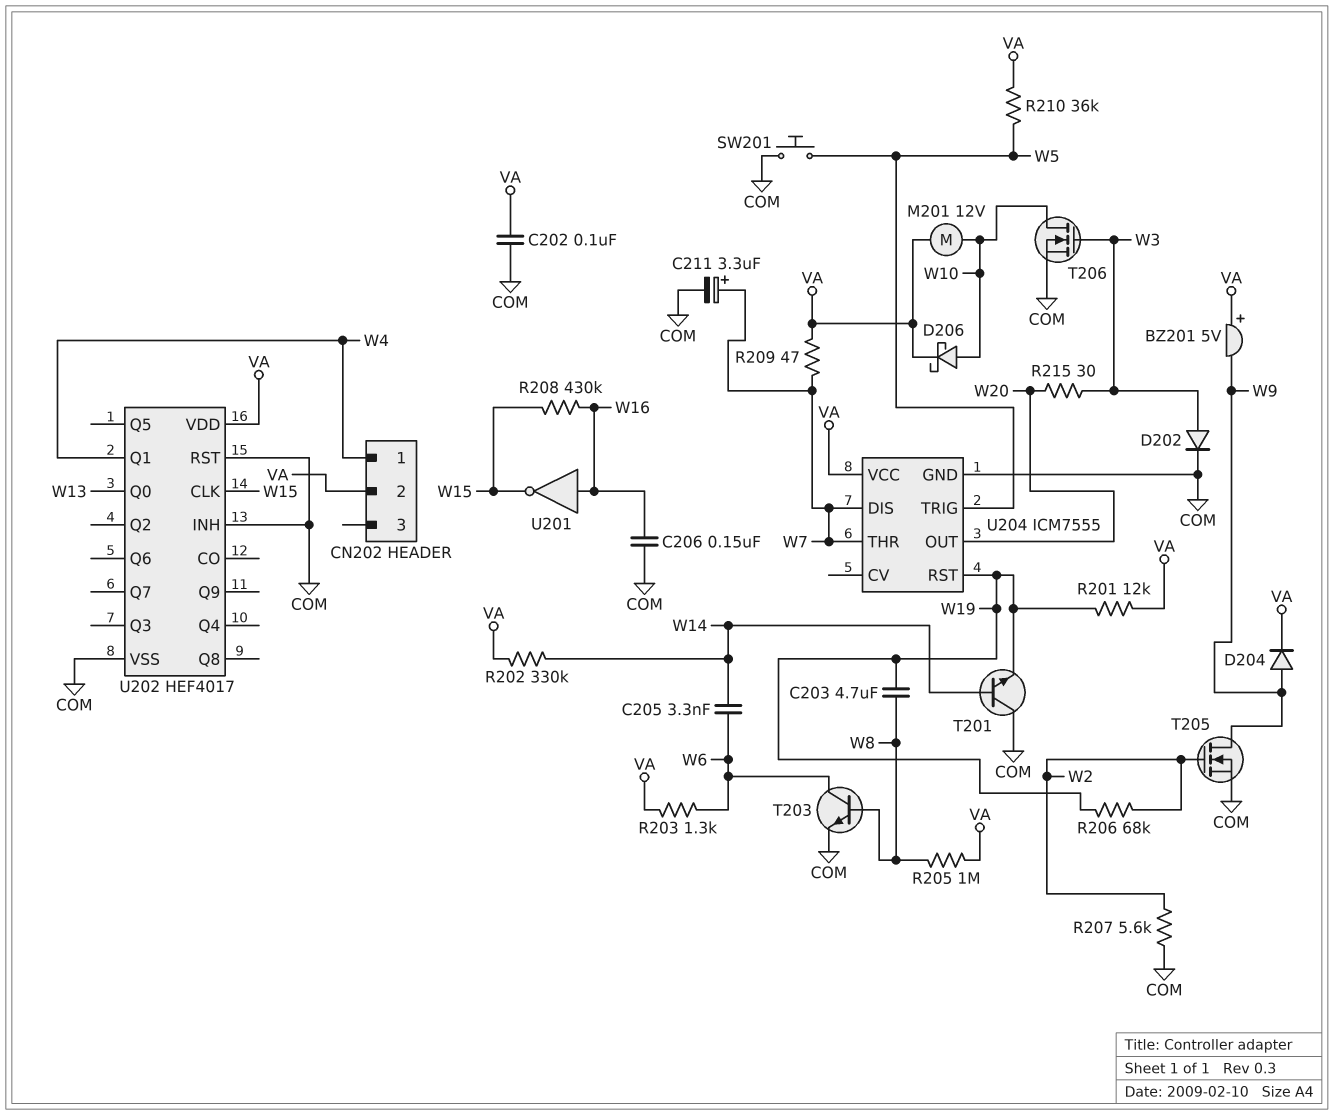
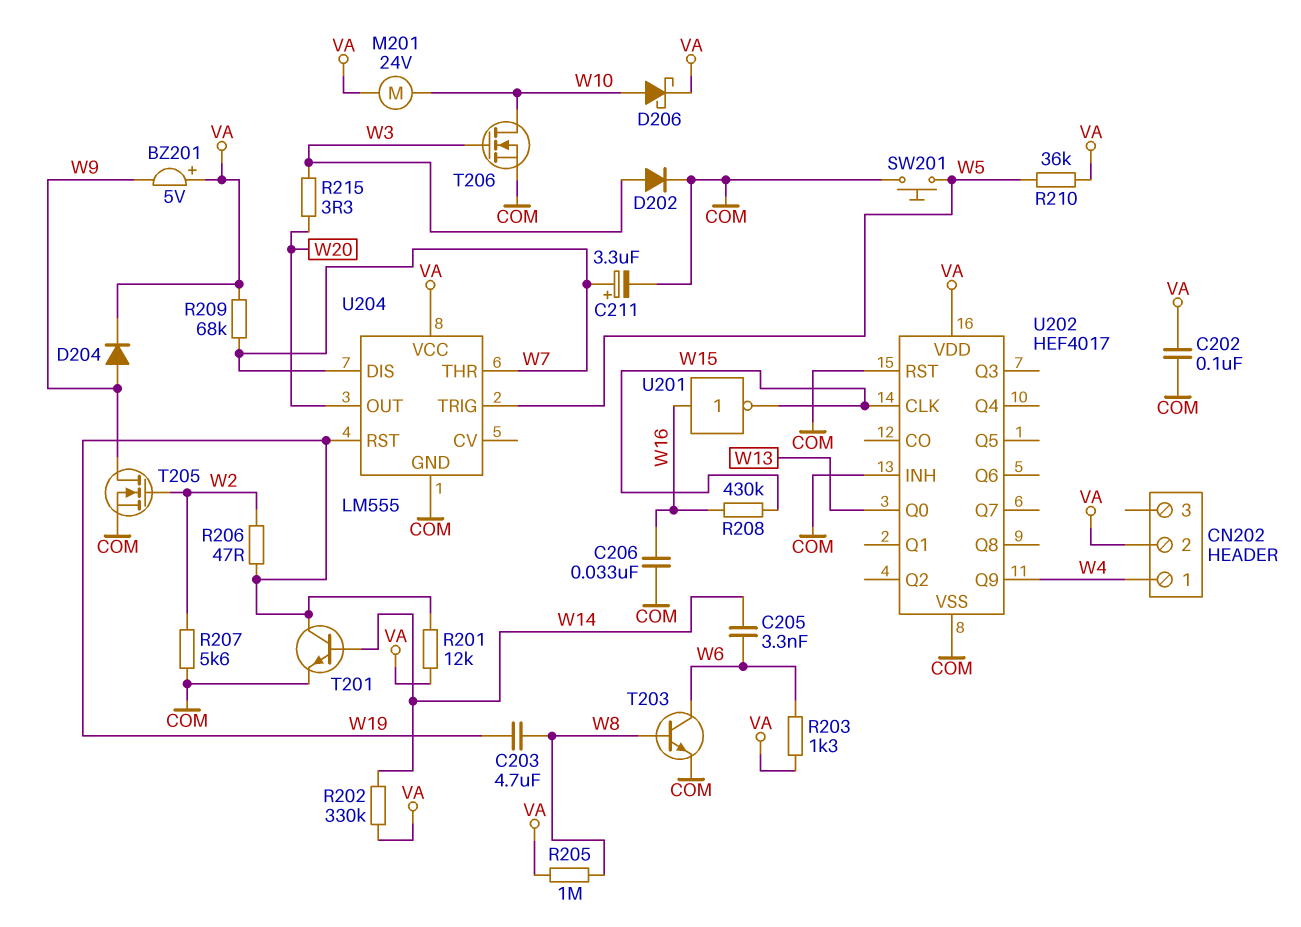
C206: 150nF (COM, W16) -> 33nF (COM, W16)
M201: motor 12V (VA, W10) -> motor 24V (VA, W10)
R206: 68k (W2, W19) -> 47 (W2, W19)
R209: 47 (VA, W7) -> 68k (VA, W7)
R215: 30 (W3, W20) -> 3.3 (W3, W20)
T201: NPN (B W14, C COM, E W19) -> NPN (B W14, C W19, E COM)
U202 pin Q1: W4 -> none
U202 pin Q9: none -> W4
U204: ICM7555 -> LM555

